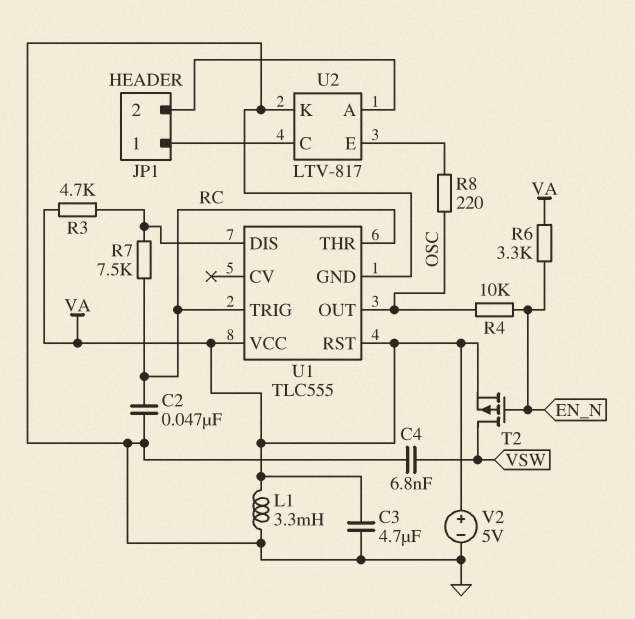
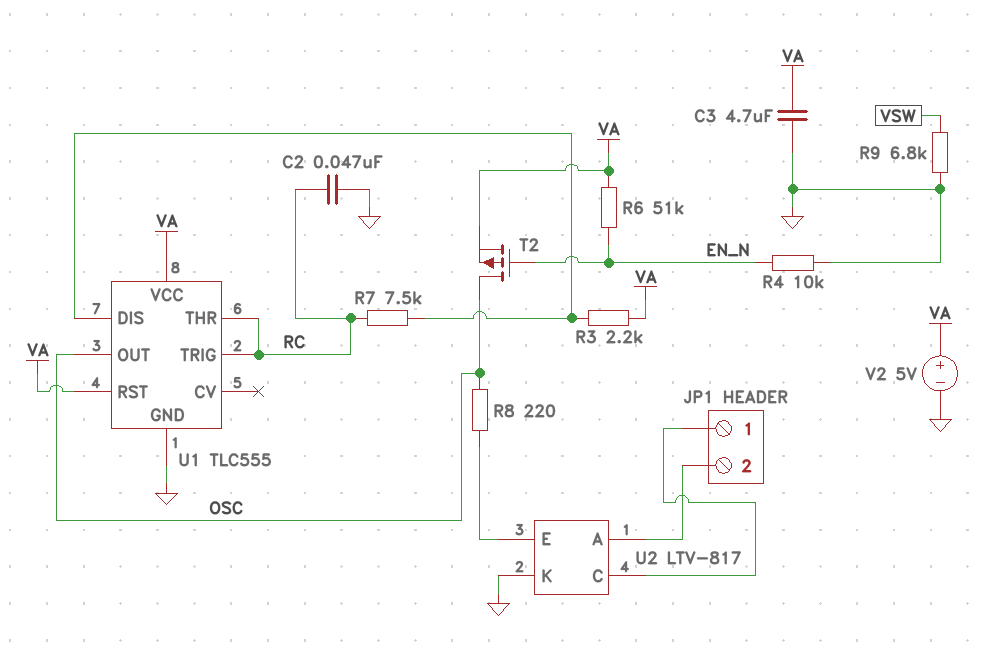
C4: 6.8nF (GND, VSW) -> none
L1: 3.3mH (GND, VA) -> none
R3: 4.7k (U1/DIS, VA) -> 2.2k (U1/DIS, VA)
R4: 10k (EN_N, OSC) -> 10k (EN_N, GND)
R6: 3.3k (EN_N, VA) -> 51k (EN_N, VA)
R9: none -> 6.8k (GND, VSW)
T2: PMOS (G EN_N, D VSW, S VA) -> PMOS (G EN_N, D OSC, S VA)

